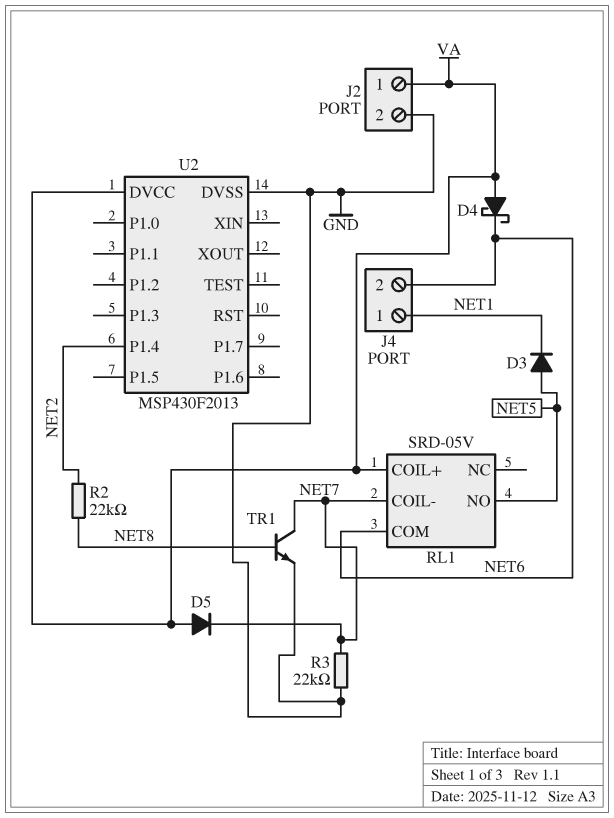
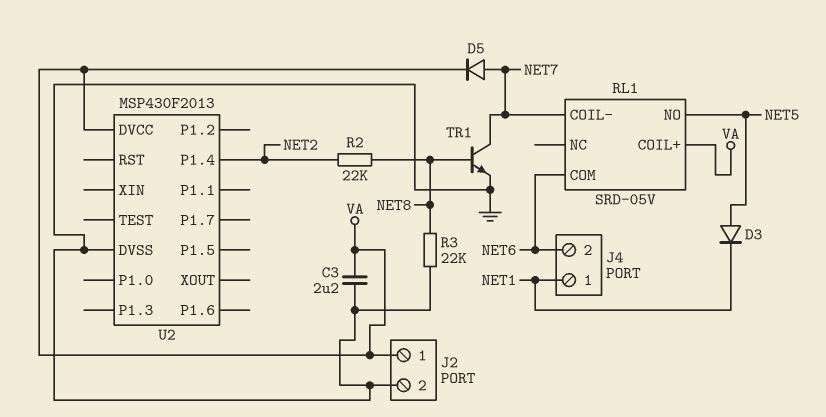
C3: none -> 2.2uF (GND, VA)
D4: schottky (A VA, K NET6) -> none
D5: diode (A VA, K NET7) -> diode (A NET7, K VA)
R3: 22k (GND, NET7) -> 22k (GND, NET8)

